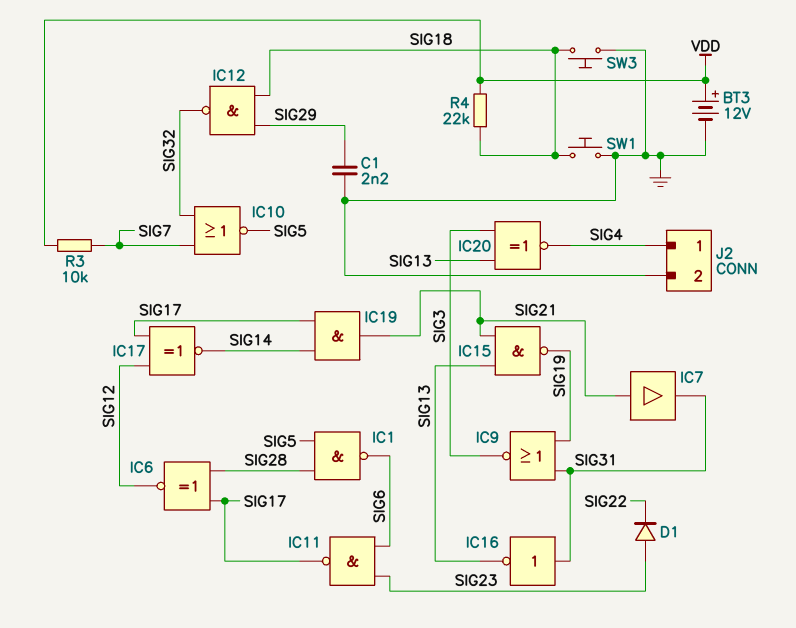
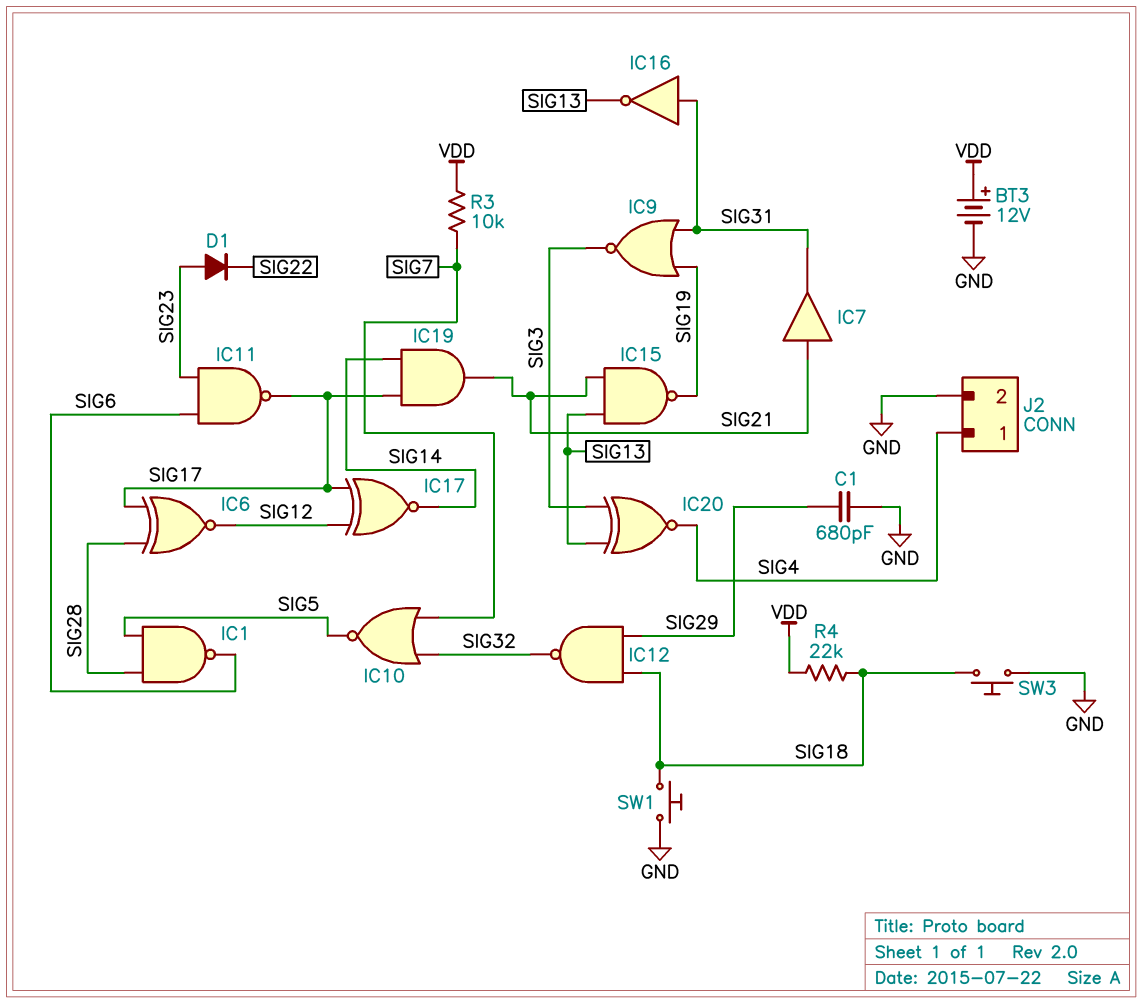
C1: 2.2nF (GND, SIG29) -> 680pF (GND, SIG29)

